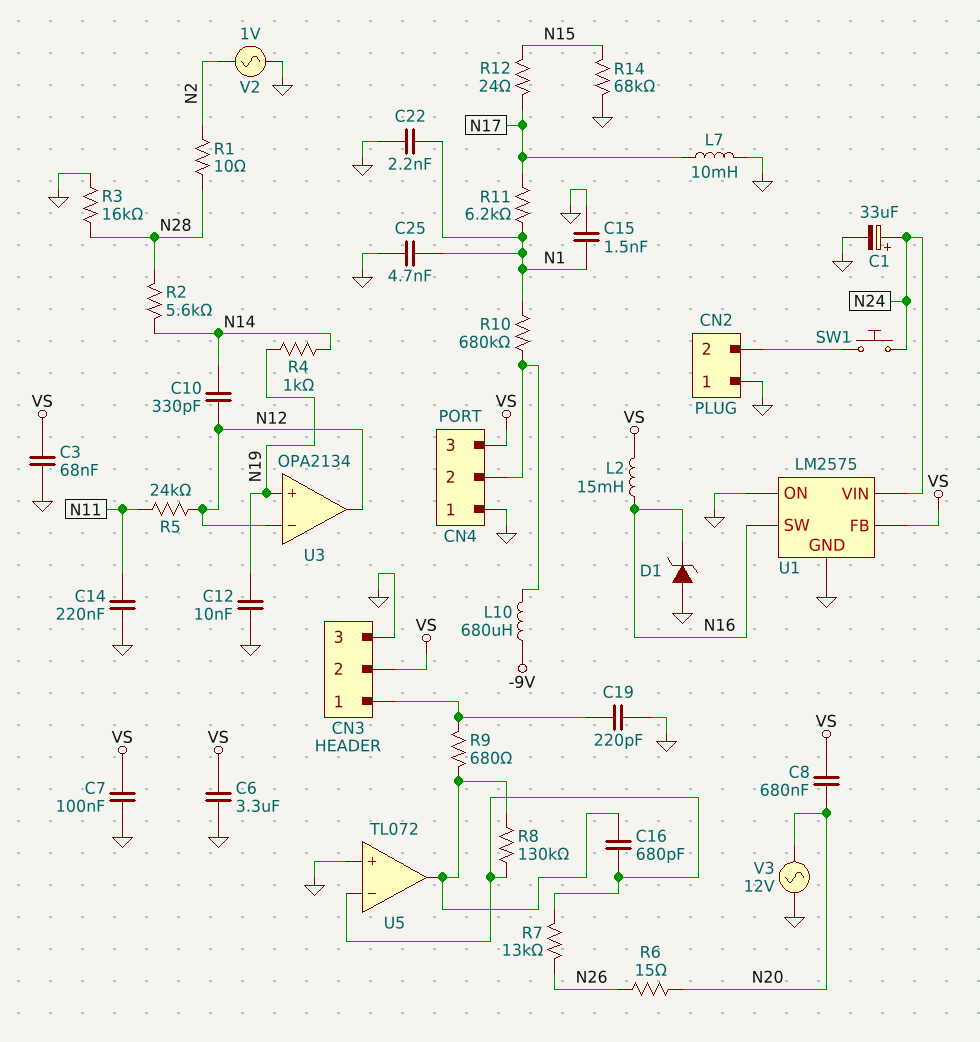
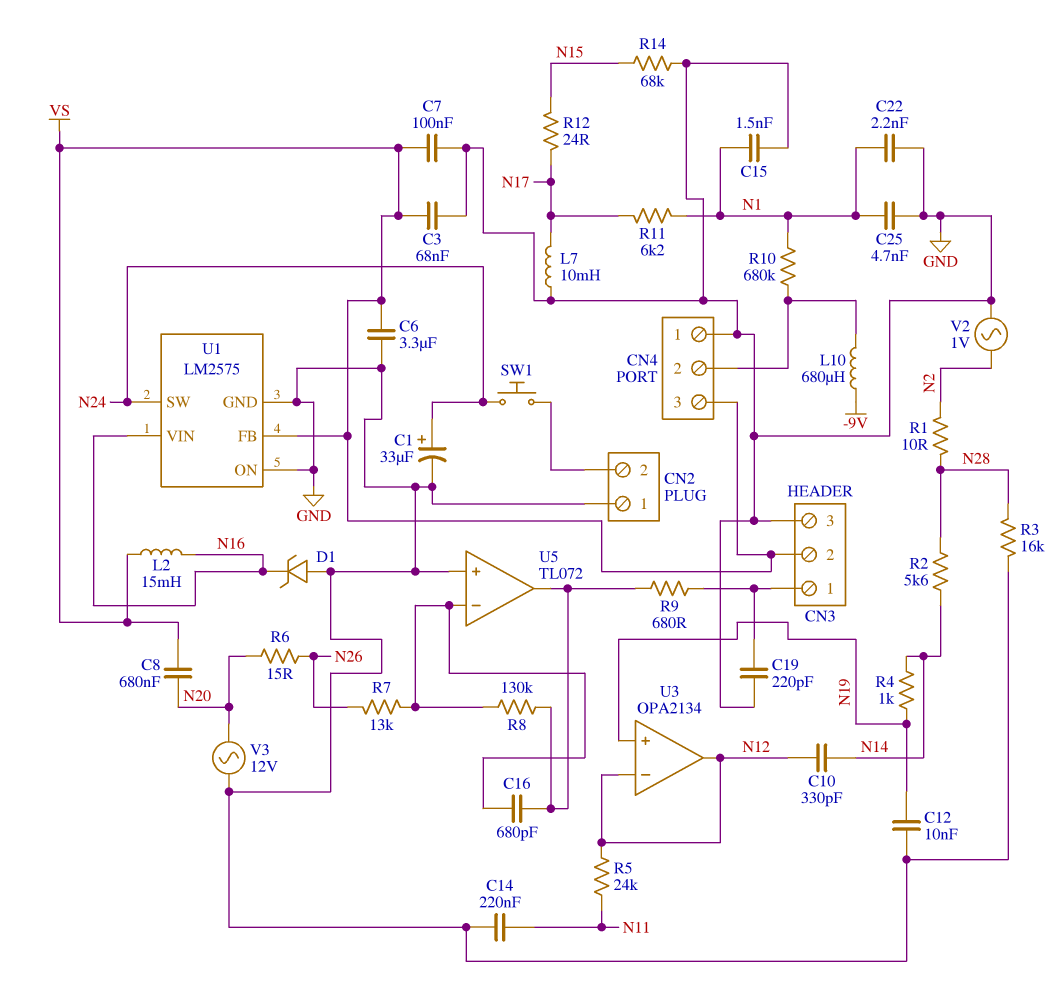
U1 pin SW: N16 -> N24
U1 pin VIN: N24 -> N16

